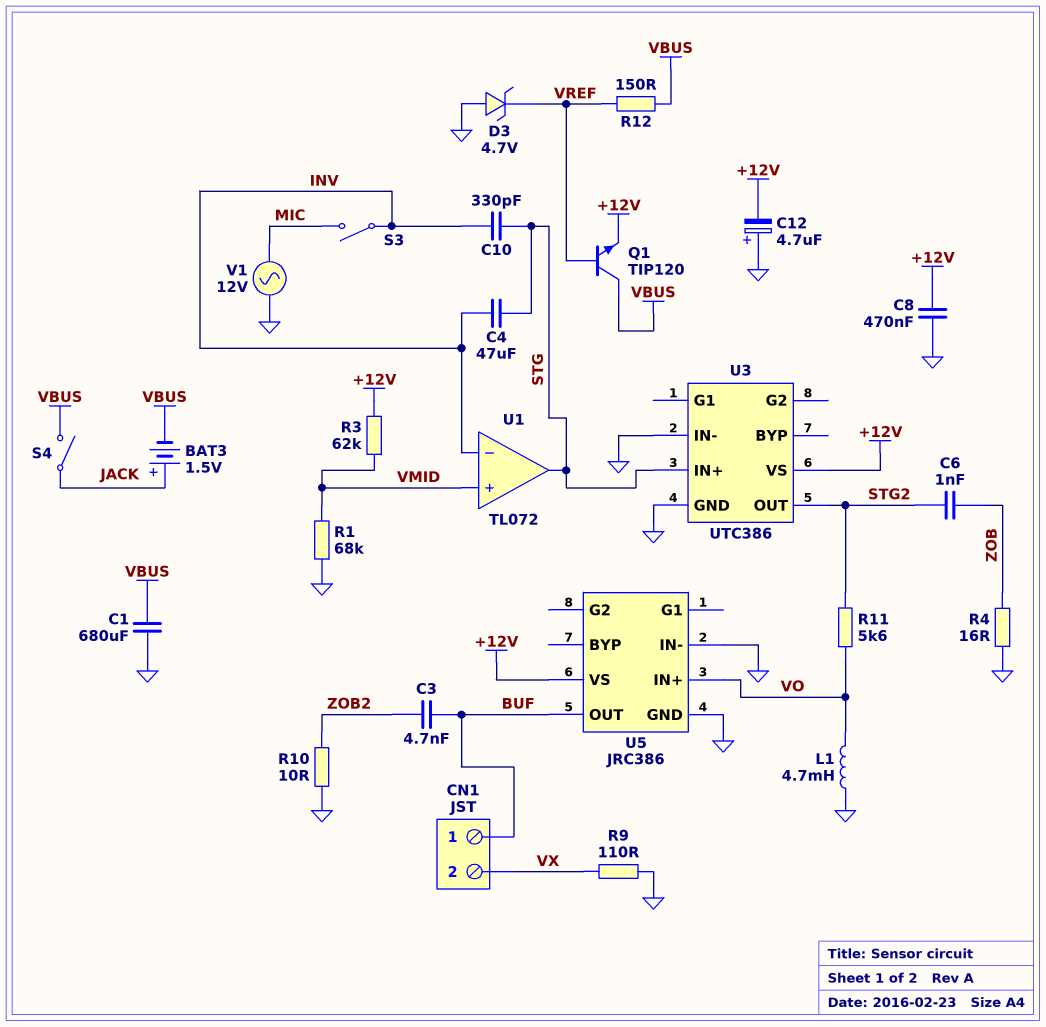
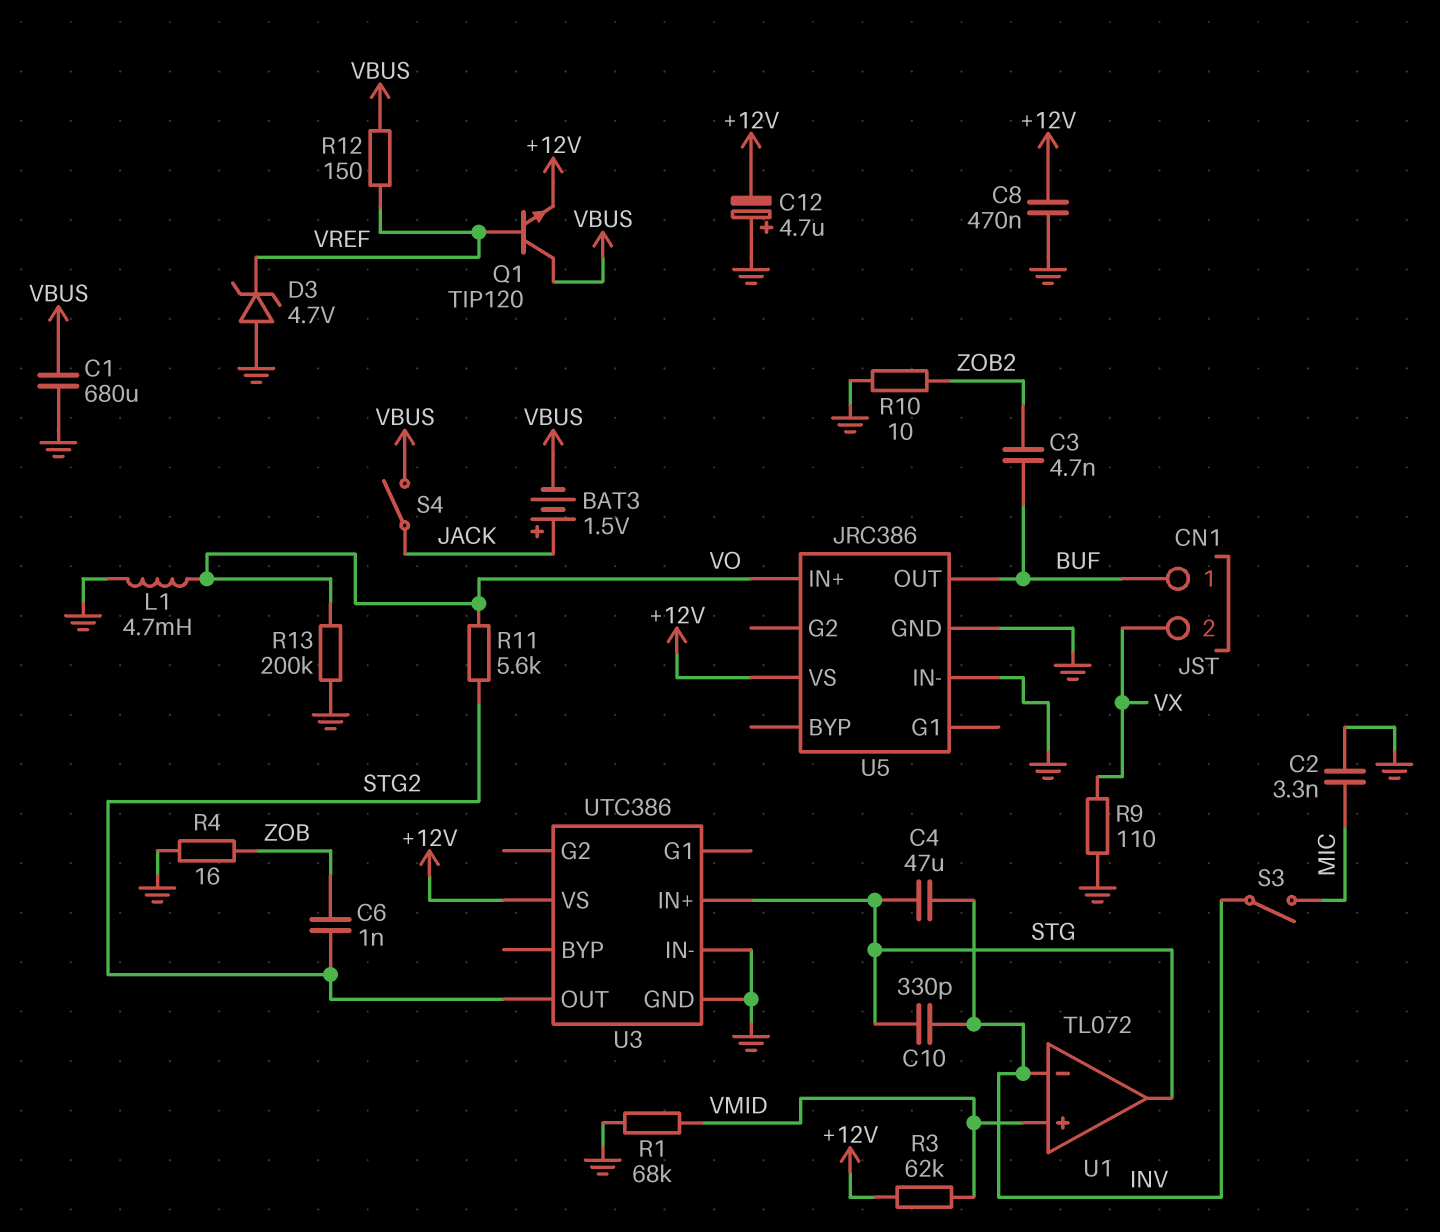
C2: none -> 3.3nF (GND, MIC)
R13: none -> 200k (GND, VO)
V1: AC 12V (GND, MIC) -> none

